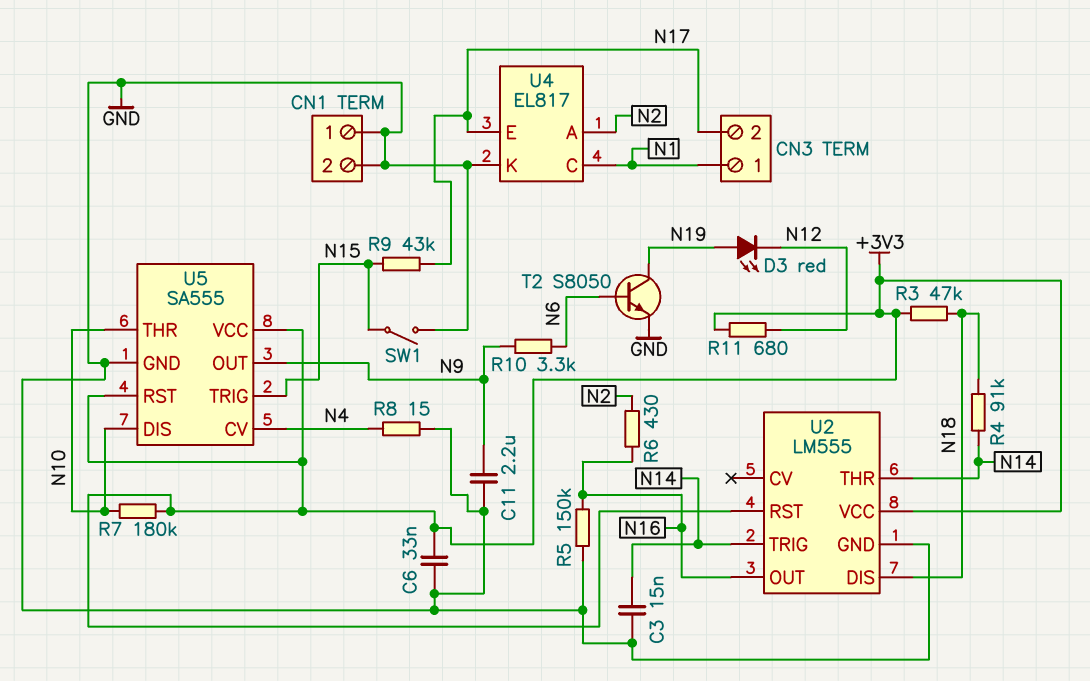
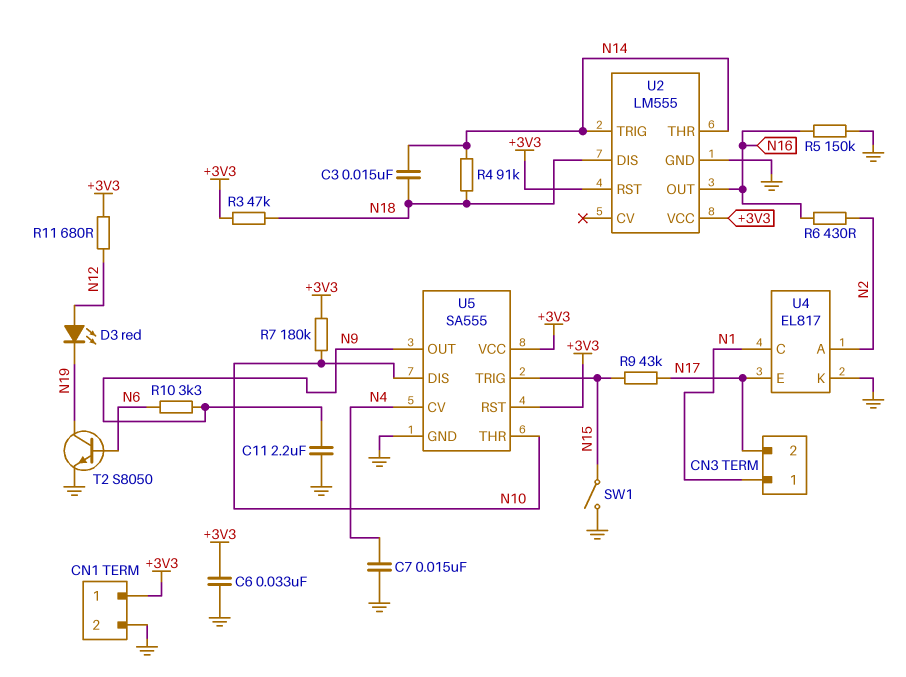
C3: 15nF (GND, N14) -> 15nF (N14, N18)
C7: none -> 15nF (GND, N4)
CN1 pin 1: GND -> +3V3
D3: LED red (A N19, K N12) -> LED red (A N12, K N19)
R8: 15 (GND, N4) -> none

